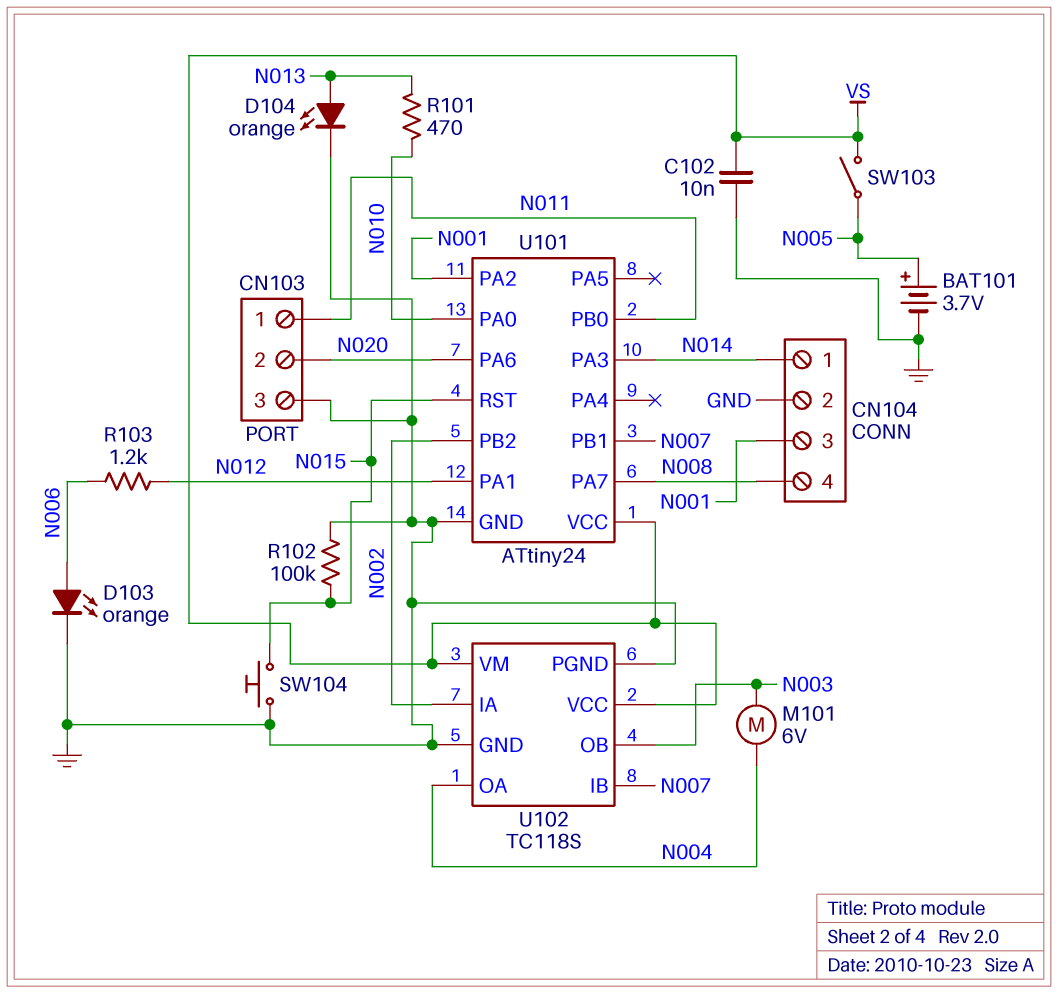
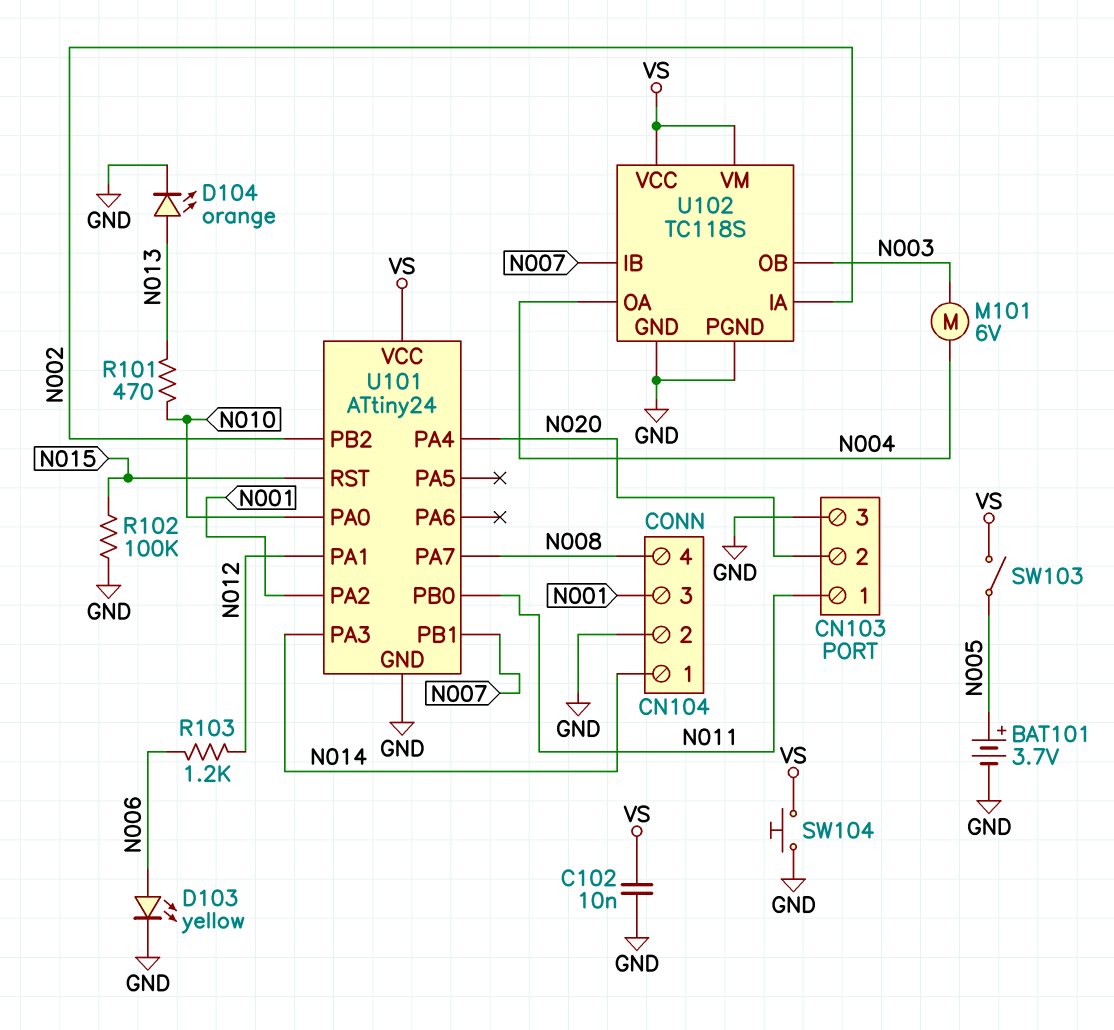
D103: LED orange (A N006, K GND) -> LED yellow (A N006, K GND)
SW104: button (GND, N015) -> button (GND, VS)
U101 pin PA4: none -> N020
U101 pin PA6: N020 -> none

